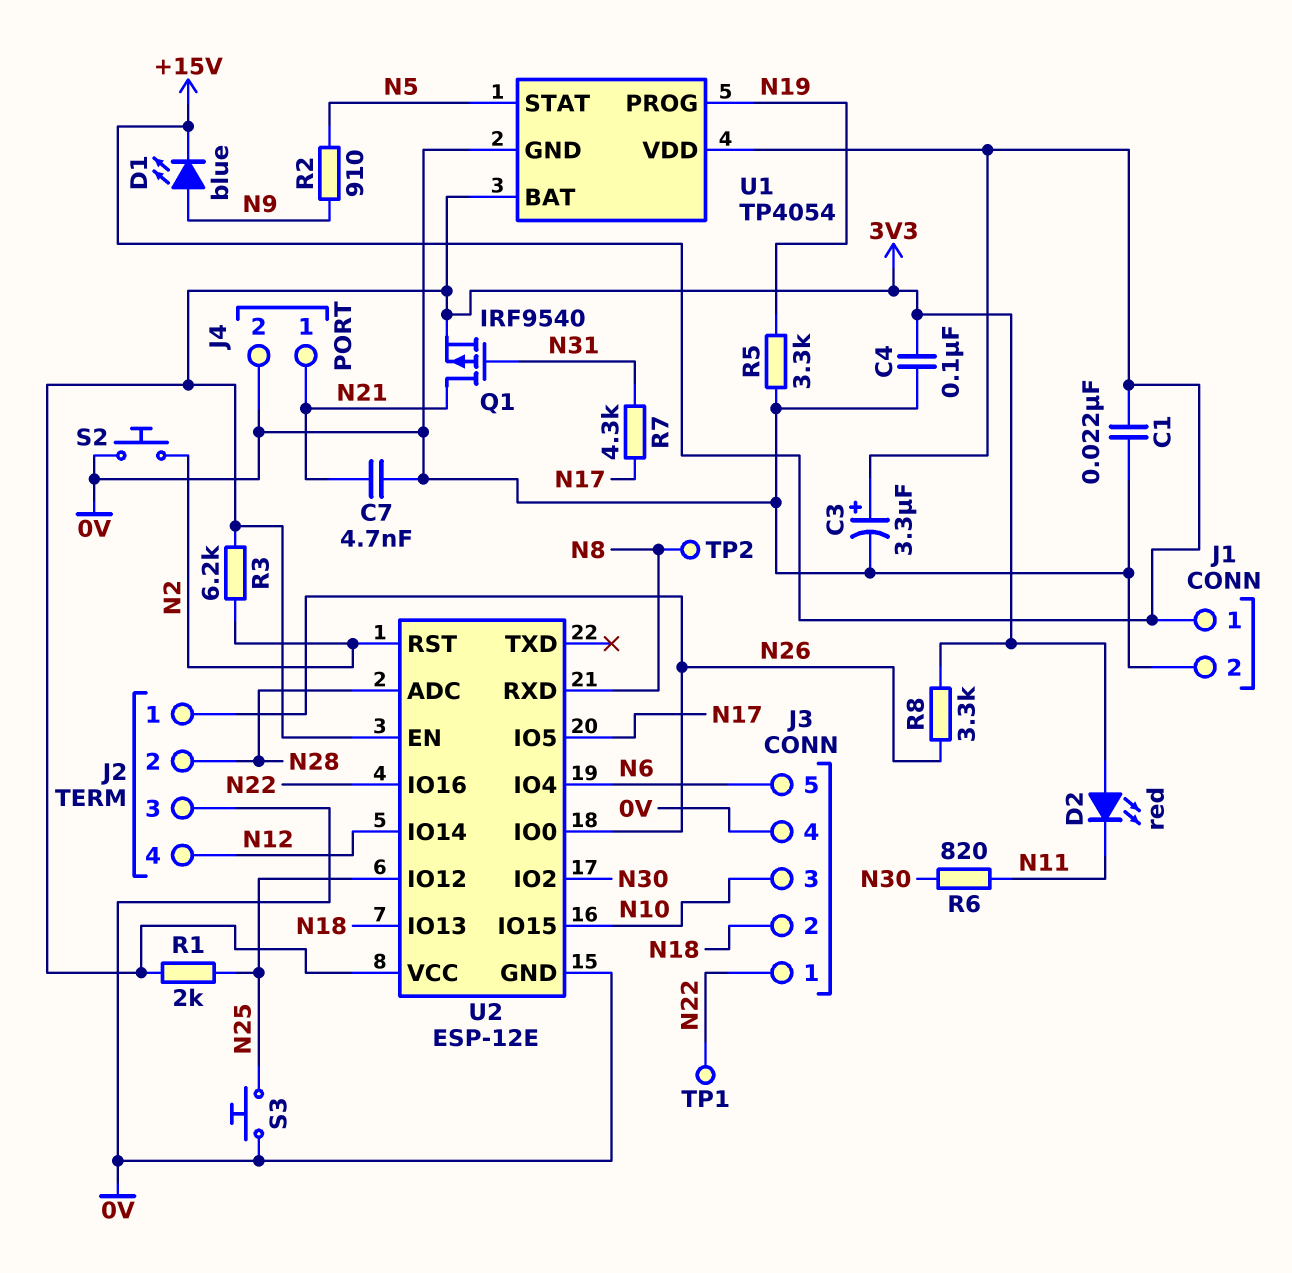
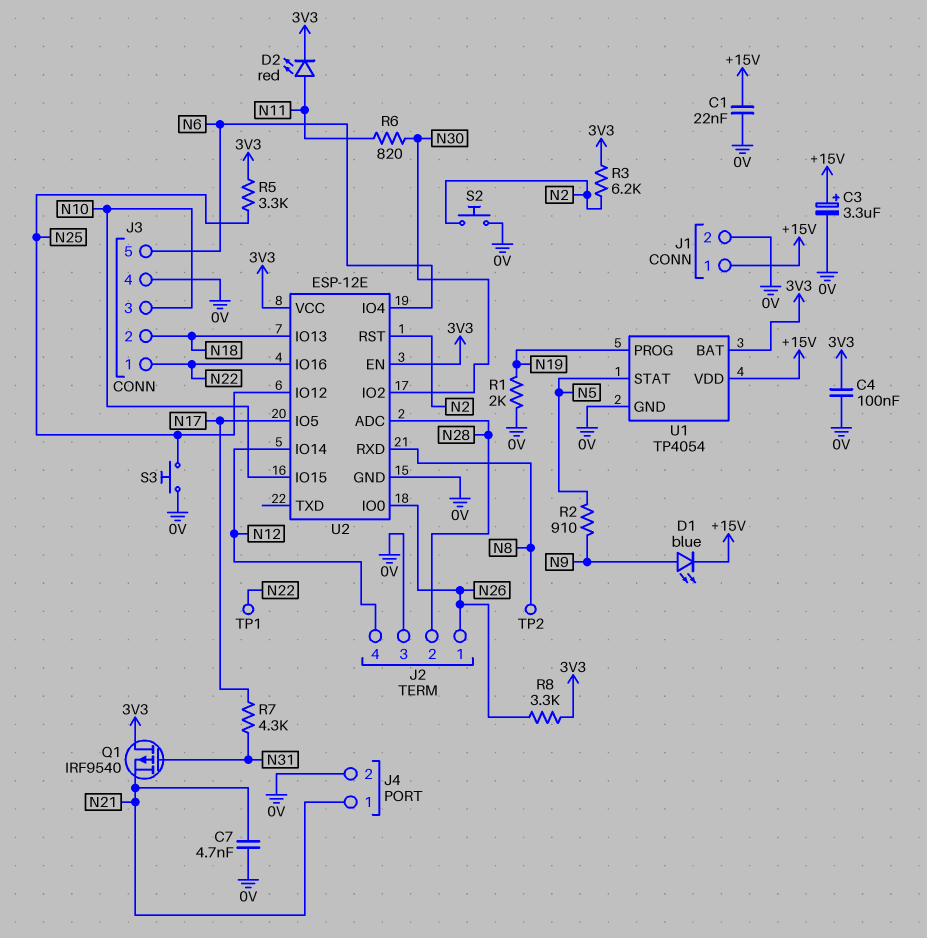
D2: LED red (A 3V3, K N11) -> LED red (A N11, K 3V3)
Q1: PMOS IRF9540 (G N31, D N21, S 3V3) -> PMOS IRF9540 (G N31, D 3V3, S N21)
R1: 2k (3V3, N25) -> 2k (0V, N19)
R5: 3.3k (0V, N19) -> 3.3k (3V3, N25)

